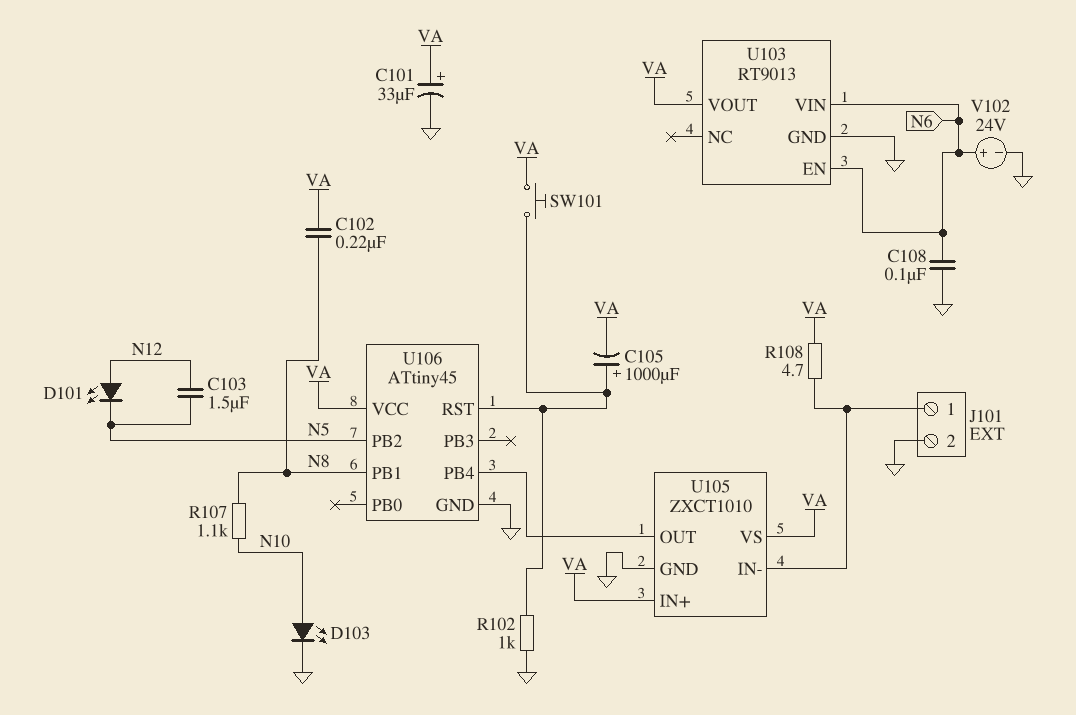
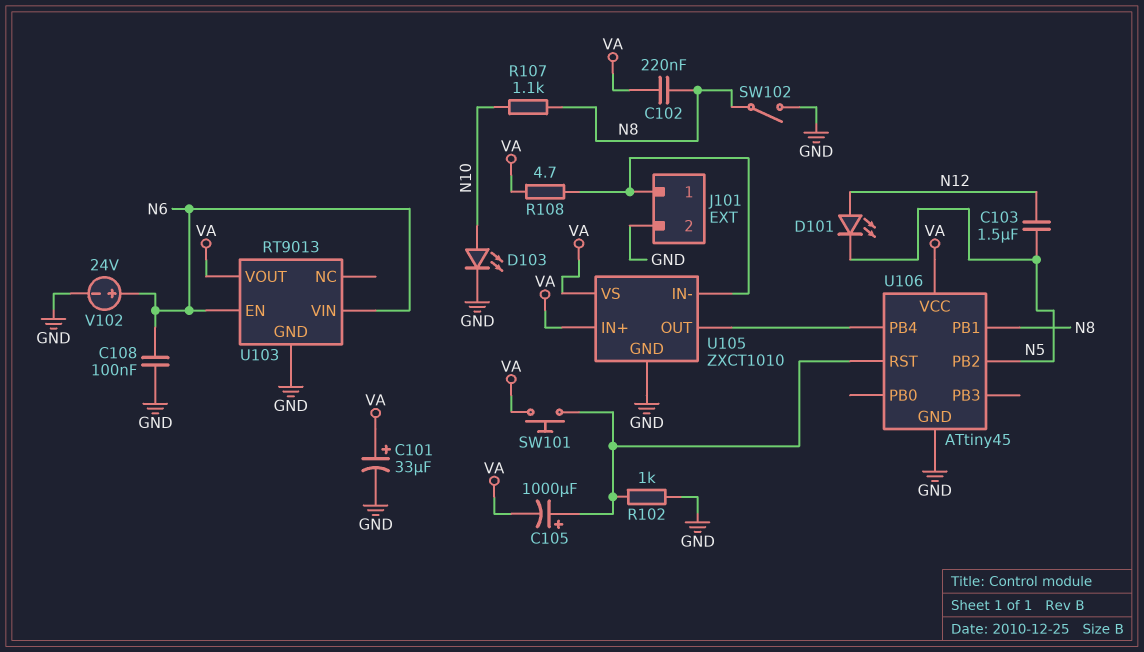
SW102: none -> switch (GND, N8)

